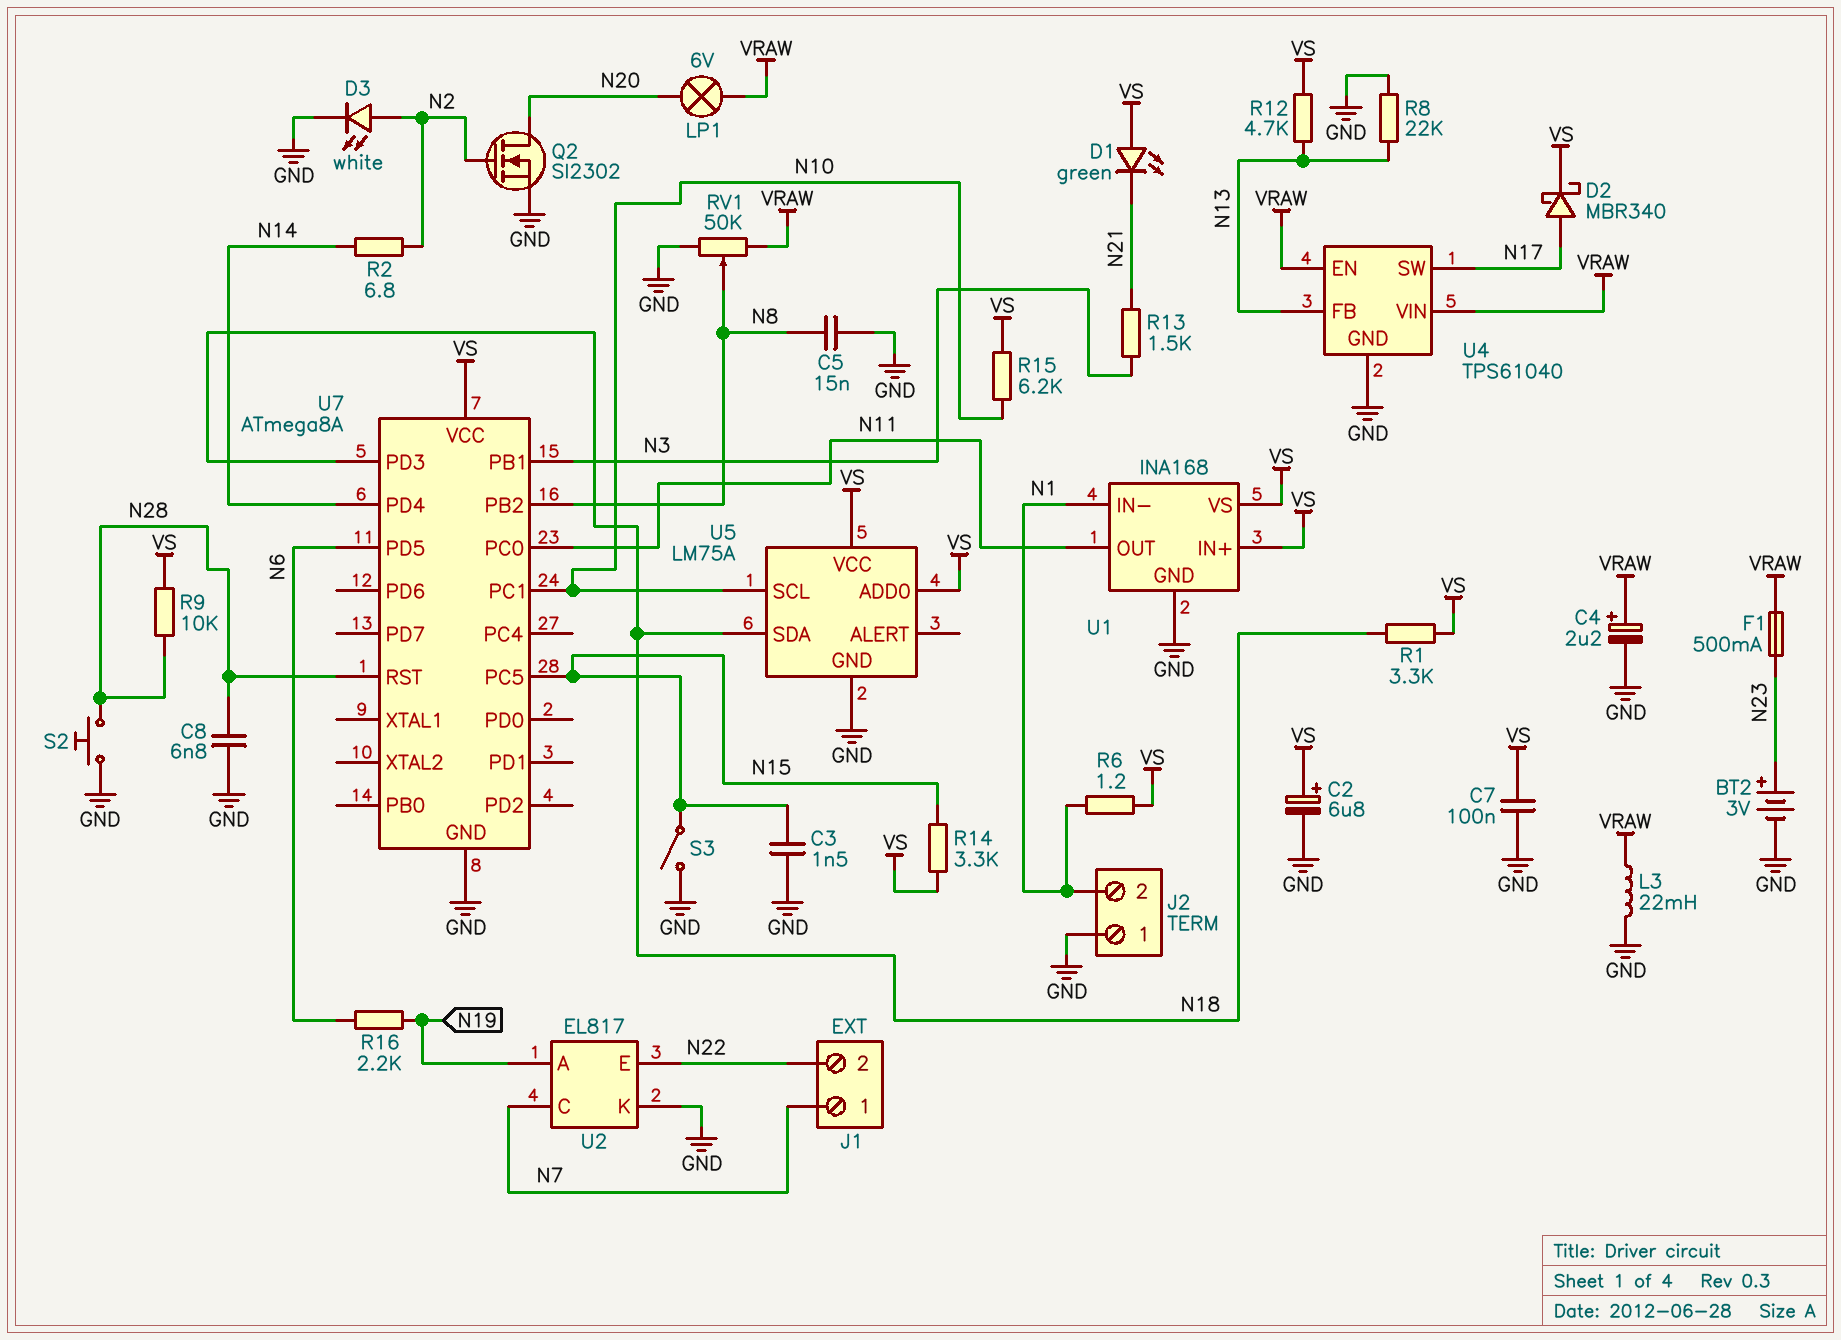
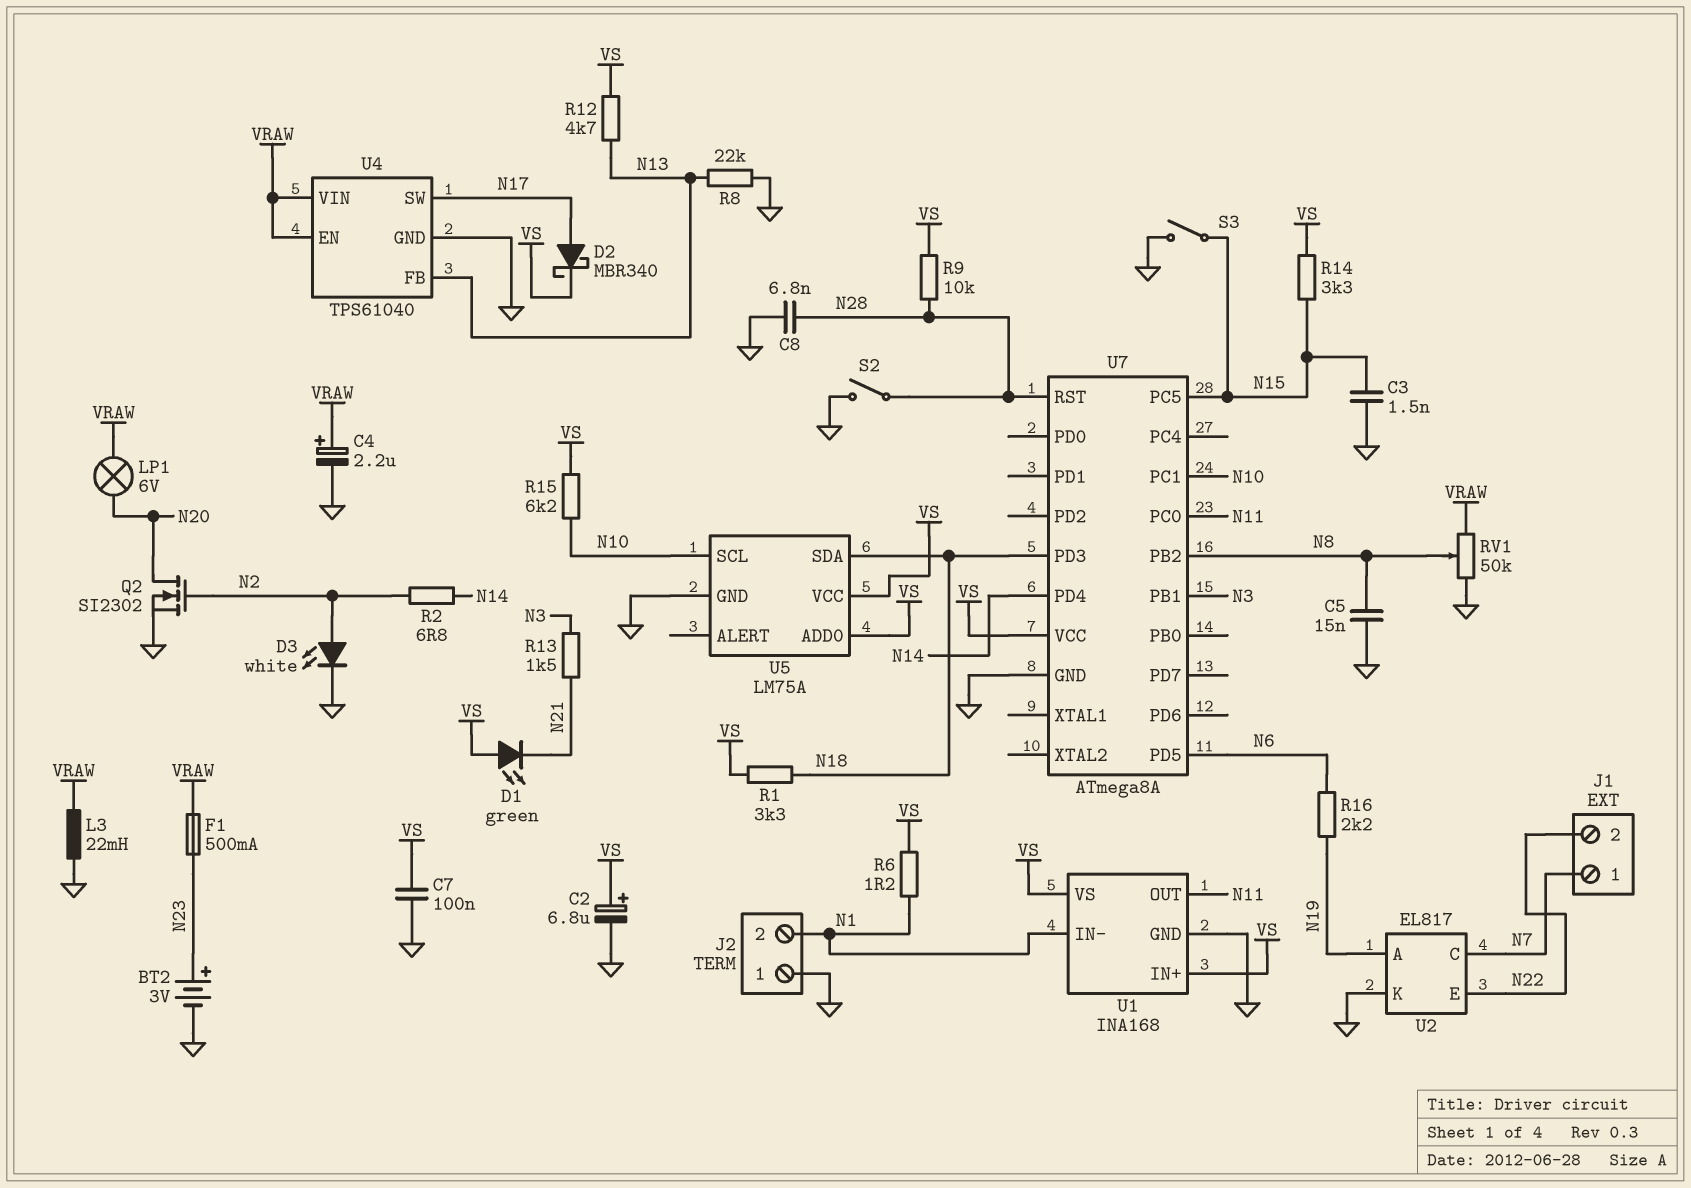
S2: button (GND, N28) -> switch (GND, N28)

